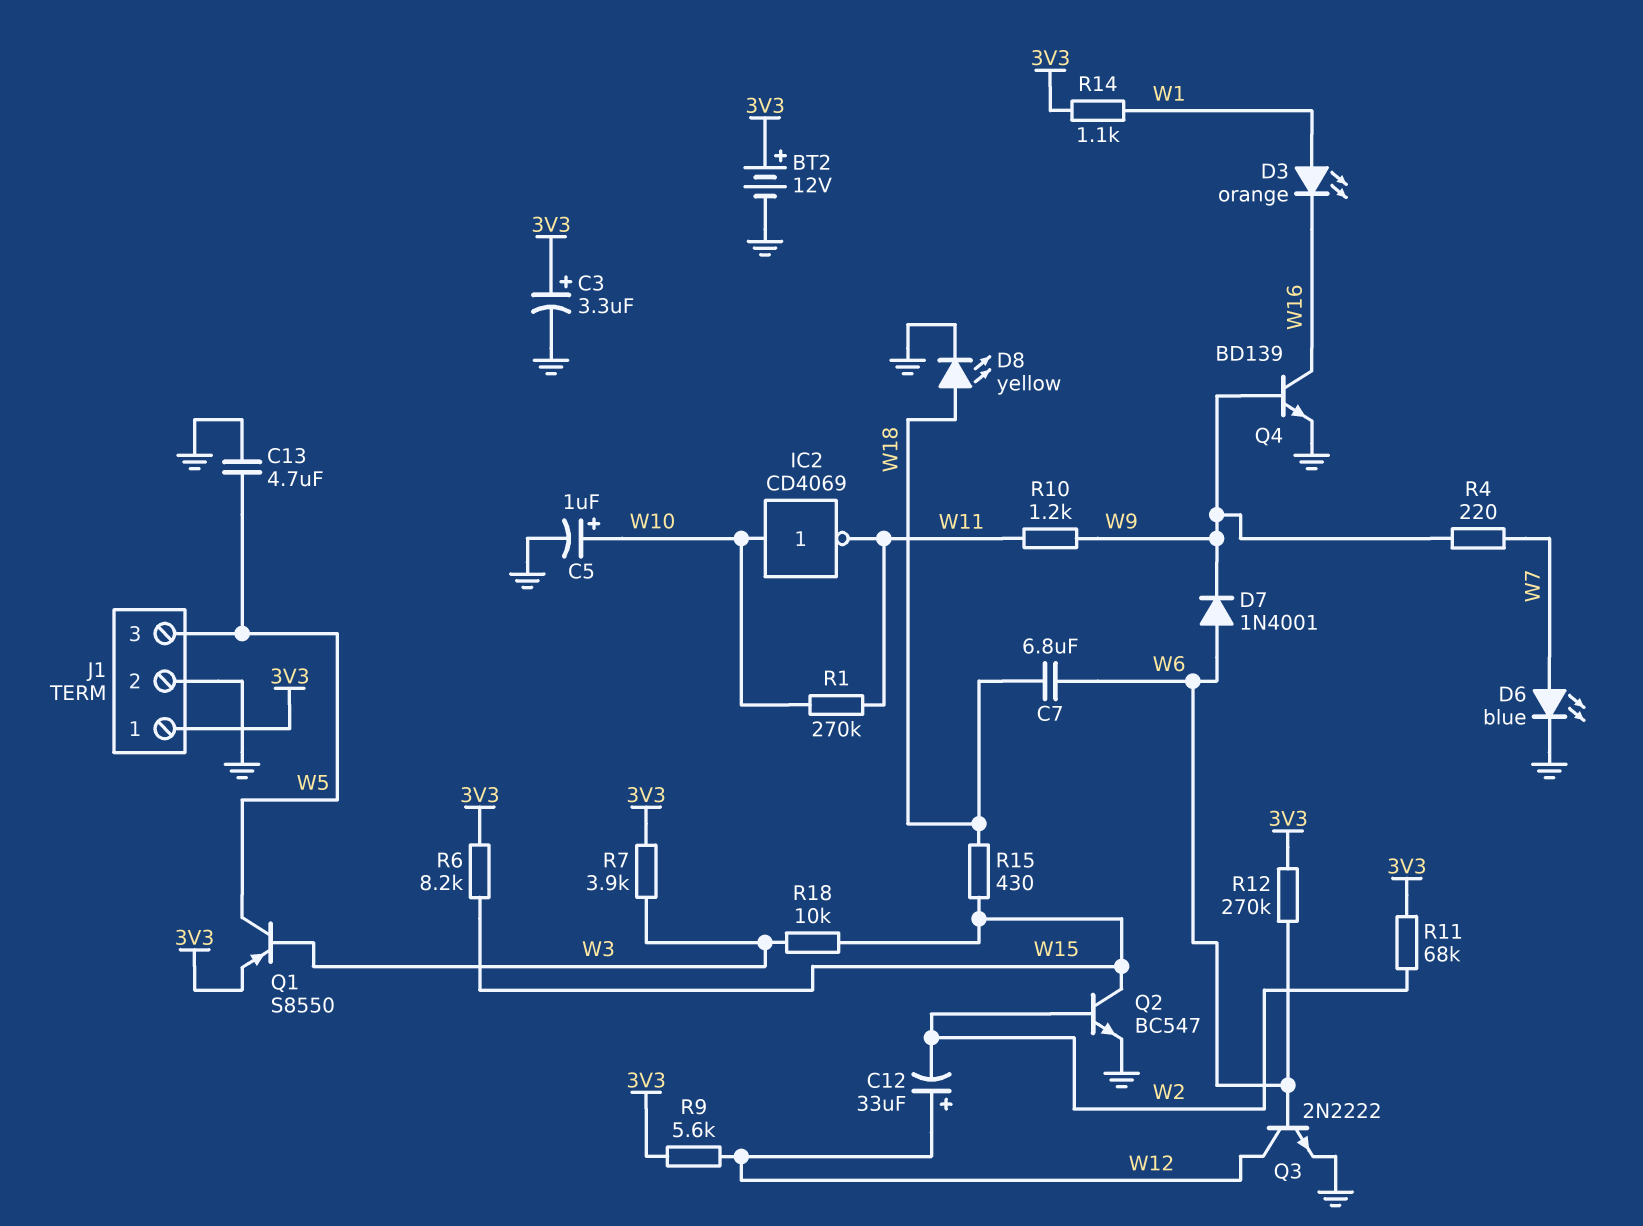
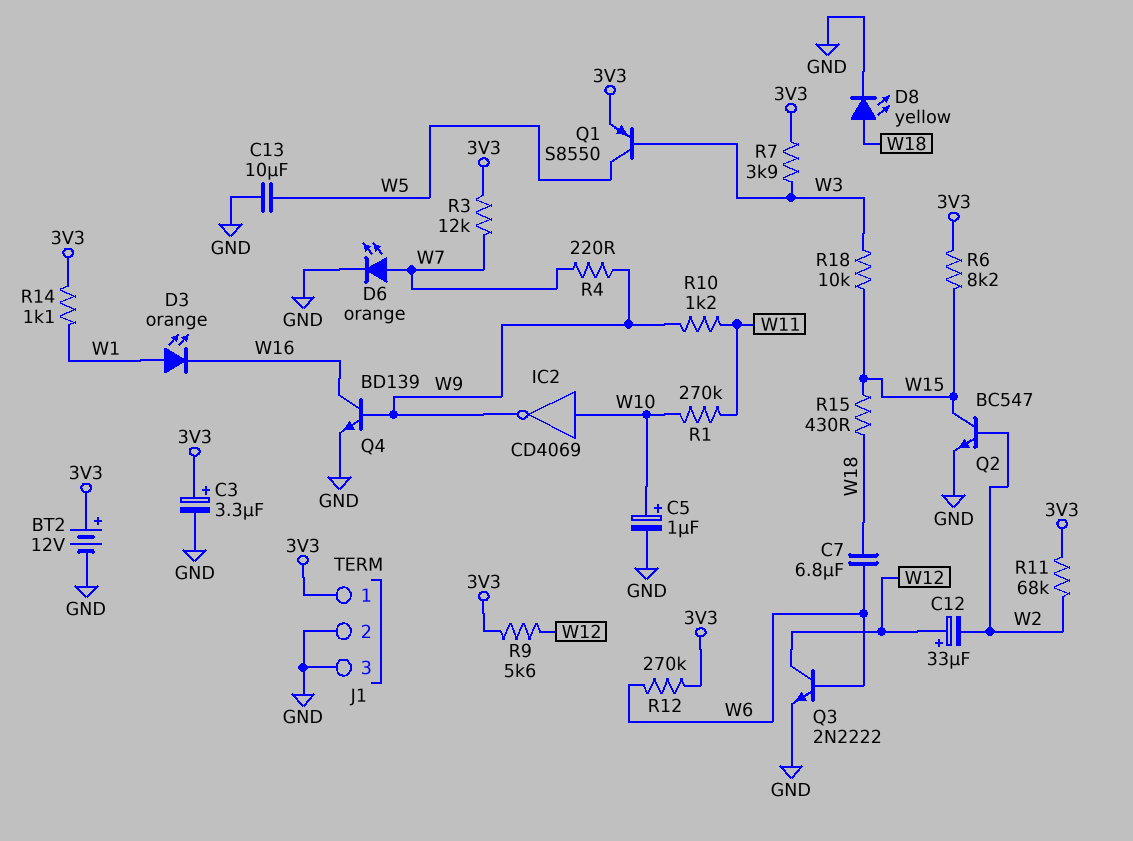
C13: 4.7uF (GND, W5) -> 10uF (GND, W5)
D6: LED blue (A W7, K GND) -> LED orange (A W7, K GND)
D7: diode 1N4001 (A W6, K W9) -> none
IC2: NOT CD4069 (in W10, out W11) -> NOT CD4069 (in W10, out W9)
J1 pin 3: W5 -> GND
R3: none -> 12k (3V3, W7)

